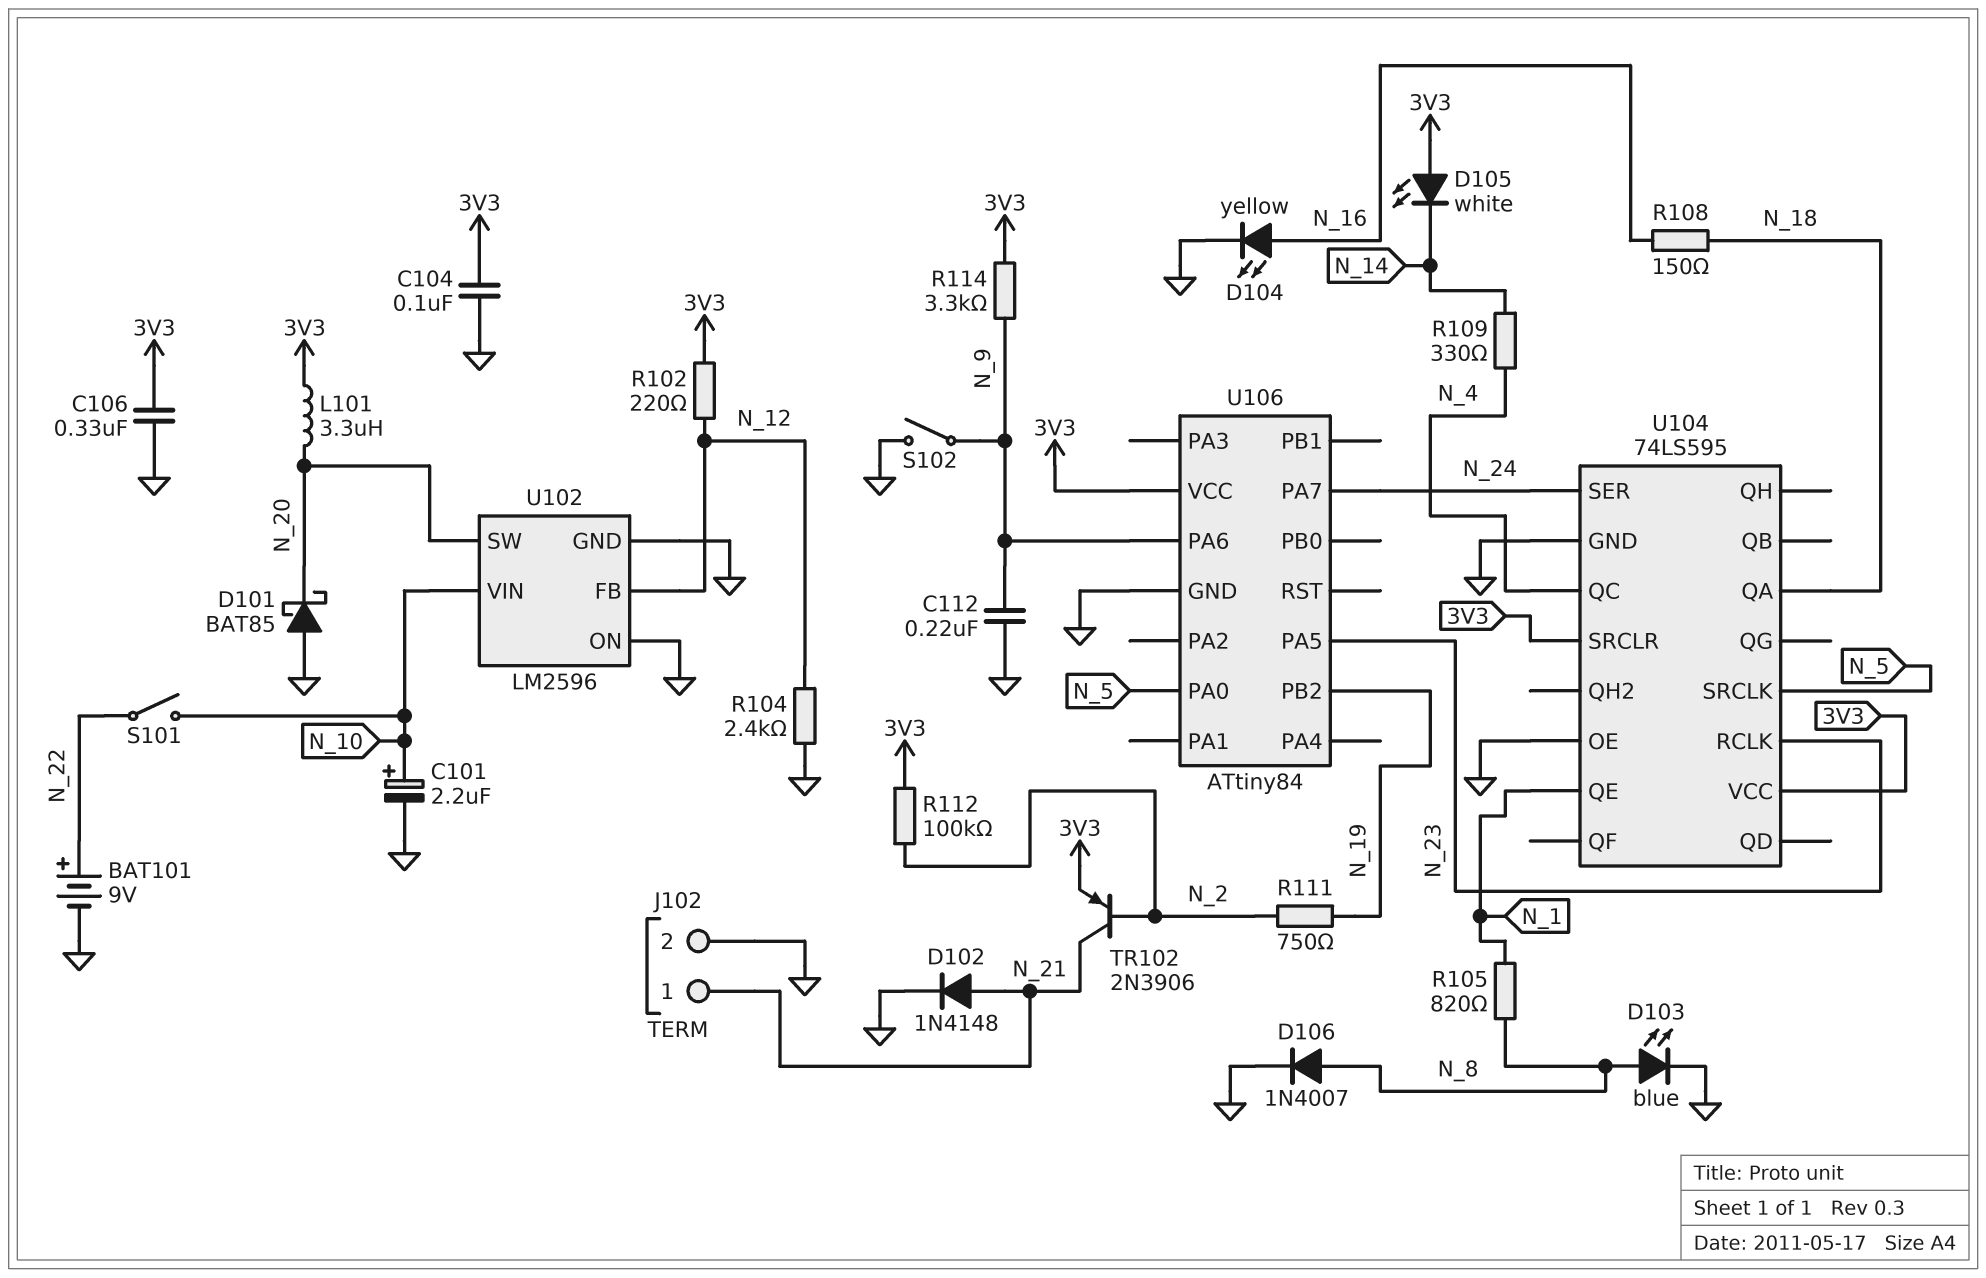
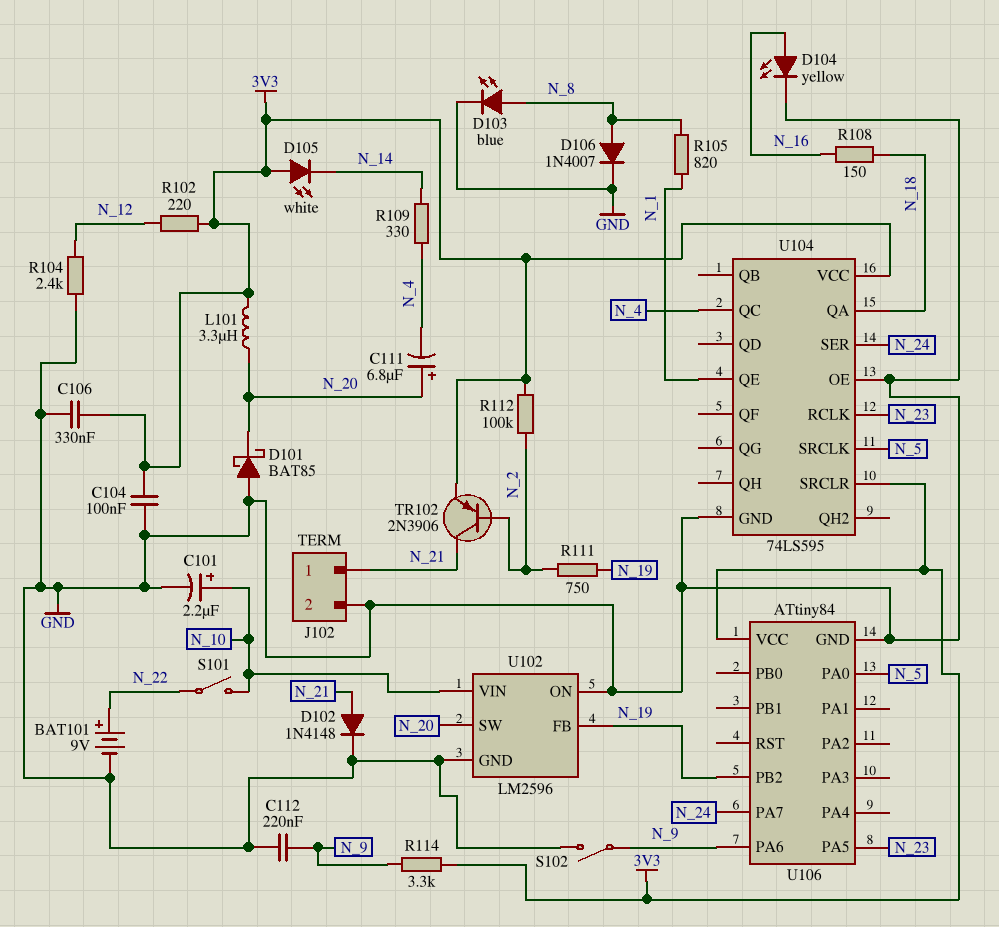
C111: none -> 6.8uF (plus N_20, minus N_4)
U102 pin FB: N_12 -> N_19

